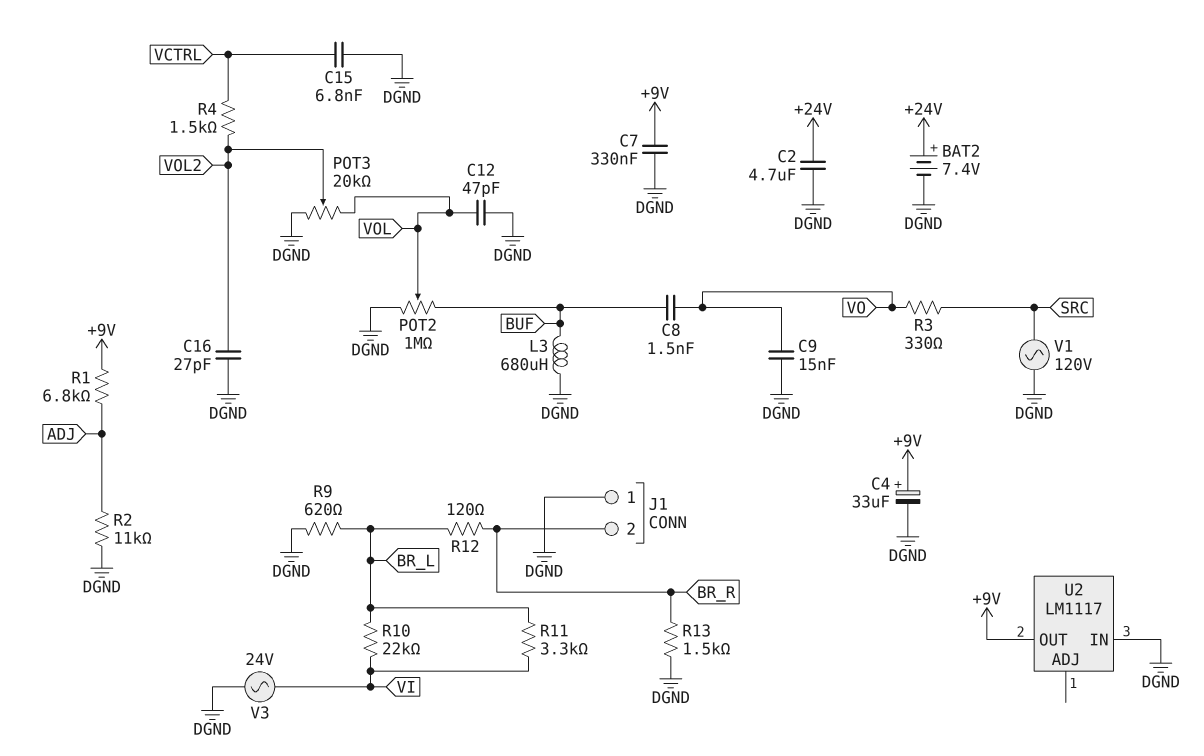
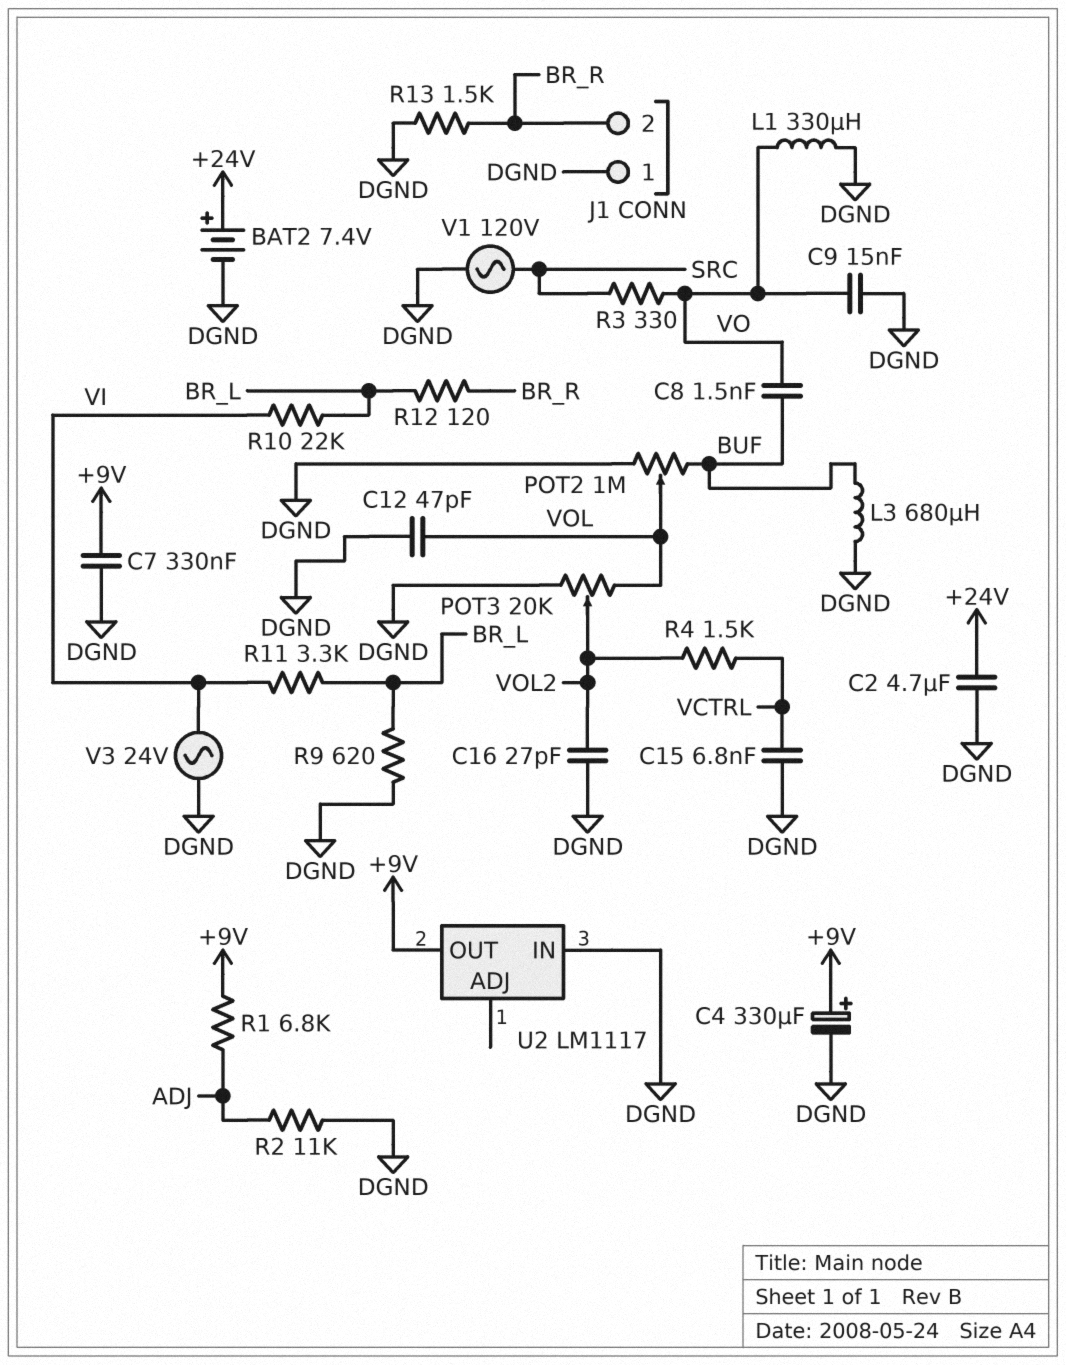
C4: 33uF (plus +9V, minus DGND) -> 330uF (plus +9V, minus DGND)
L1: none -> 330uH (DGND, VO)

